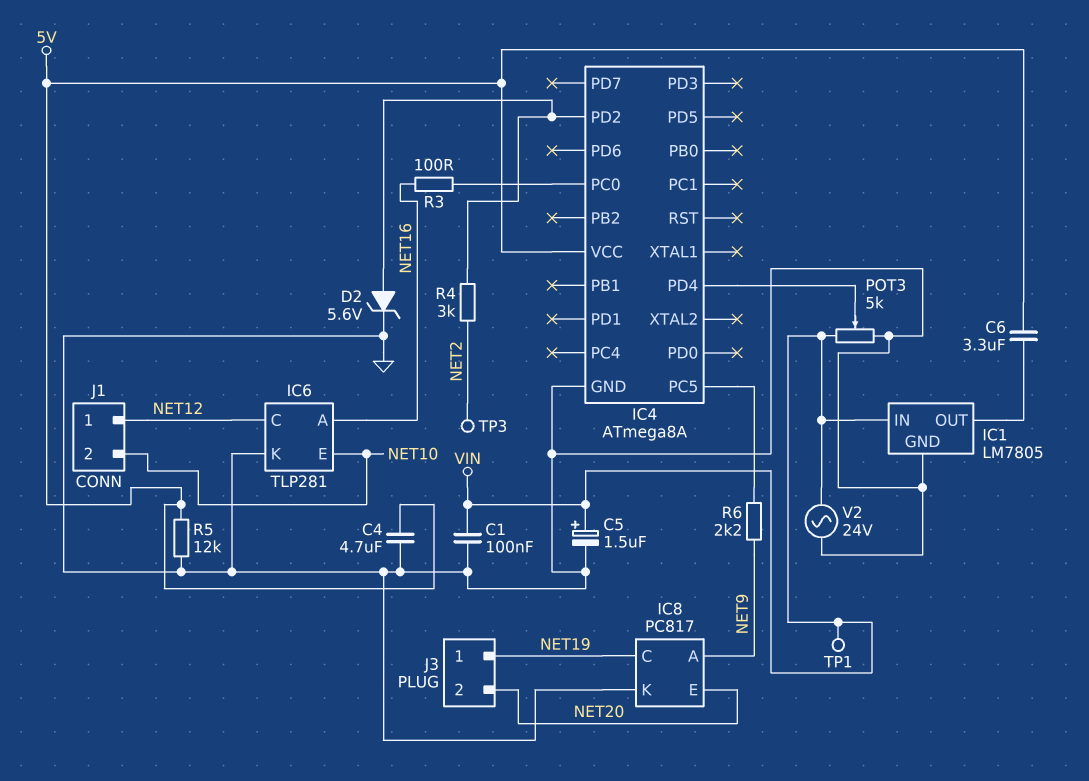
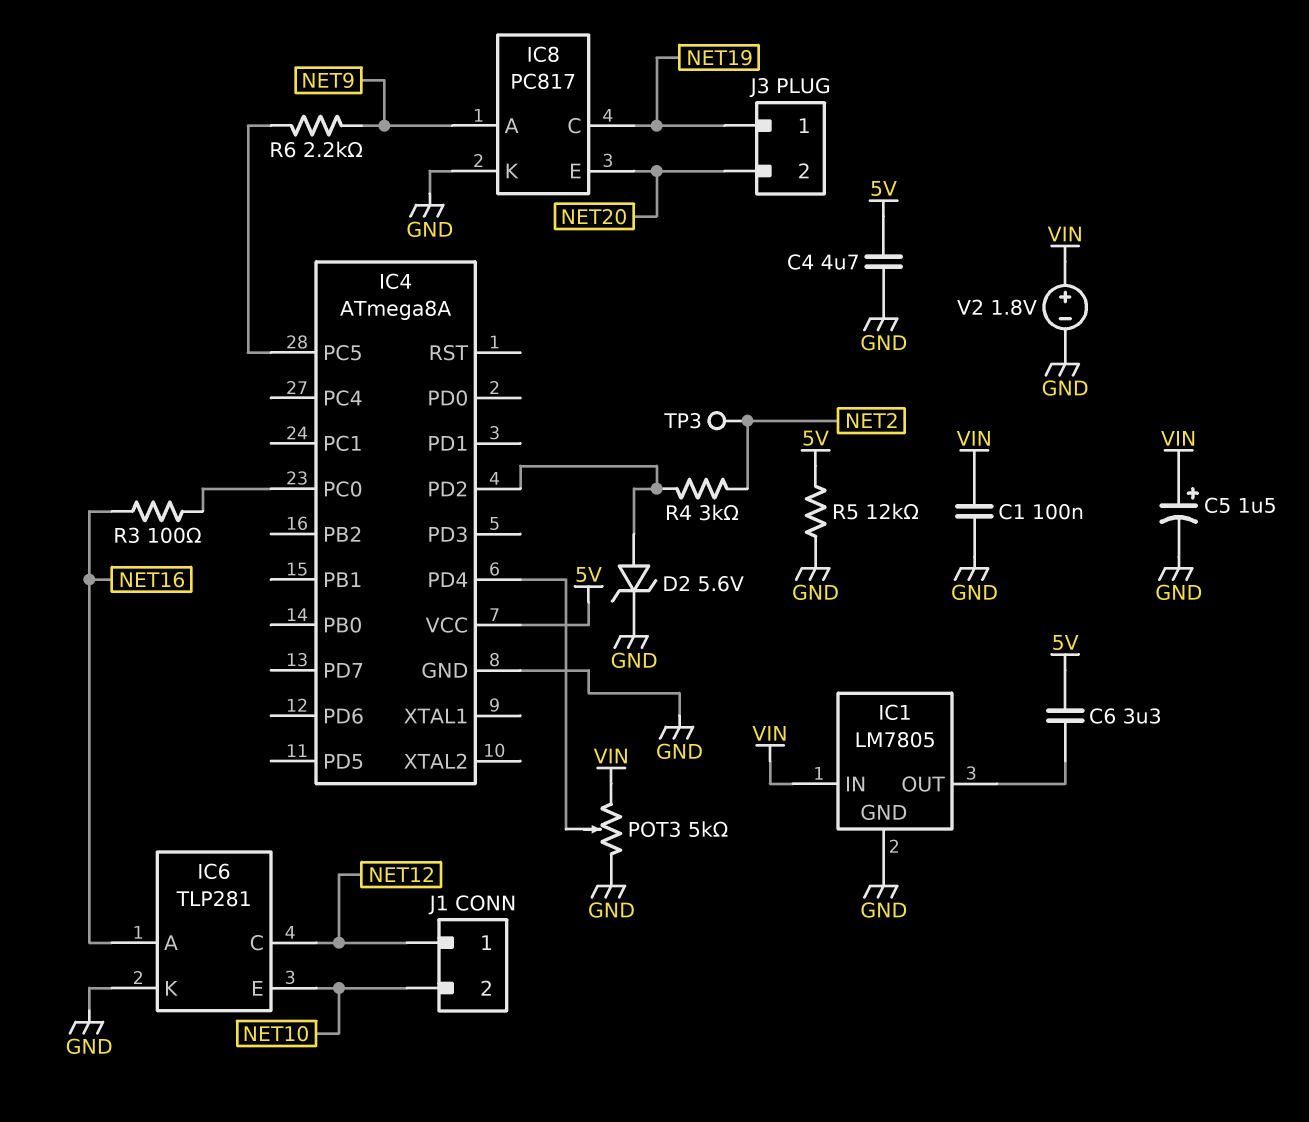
TP1: test point (VIN) -> none
V2: AC 24V (GND, VIN) -> 1.8V (plus VIN, minus GND)

